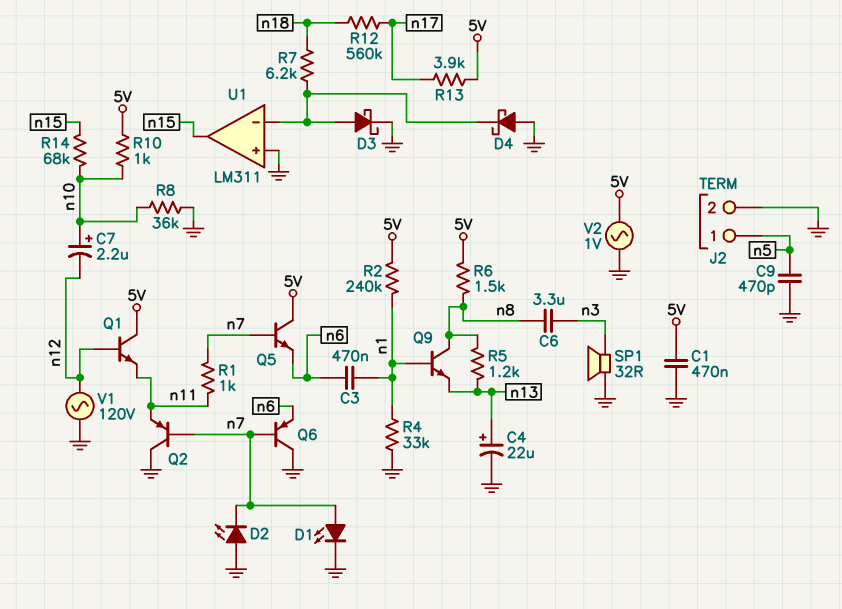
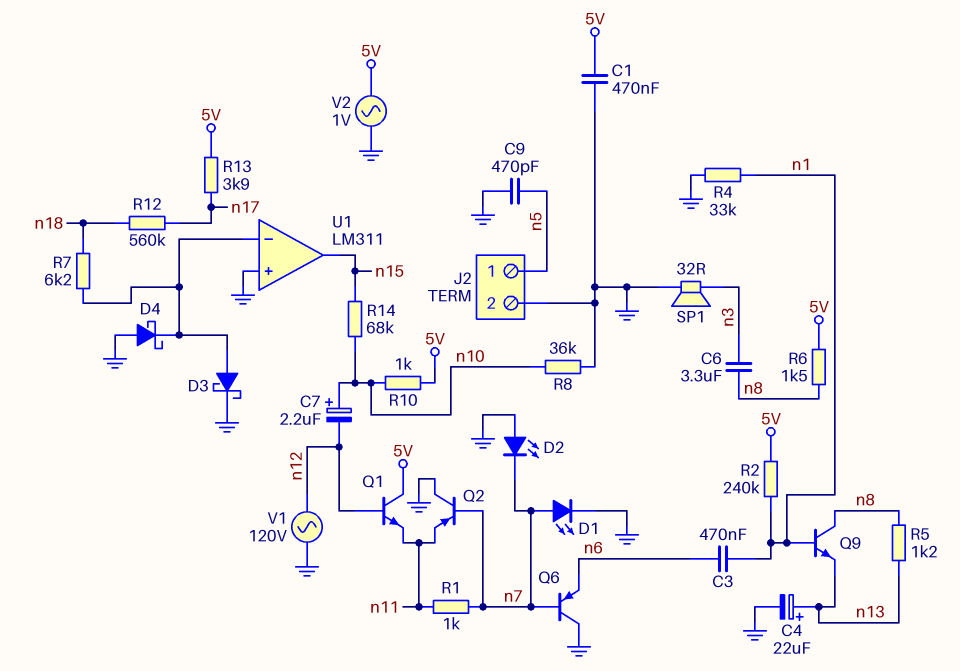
Q5: NPN (B n7, C 5V, E n6) -> none

